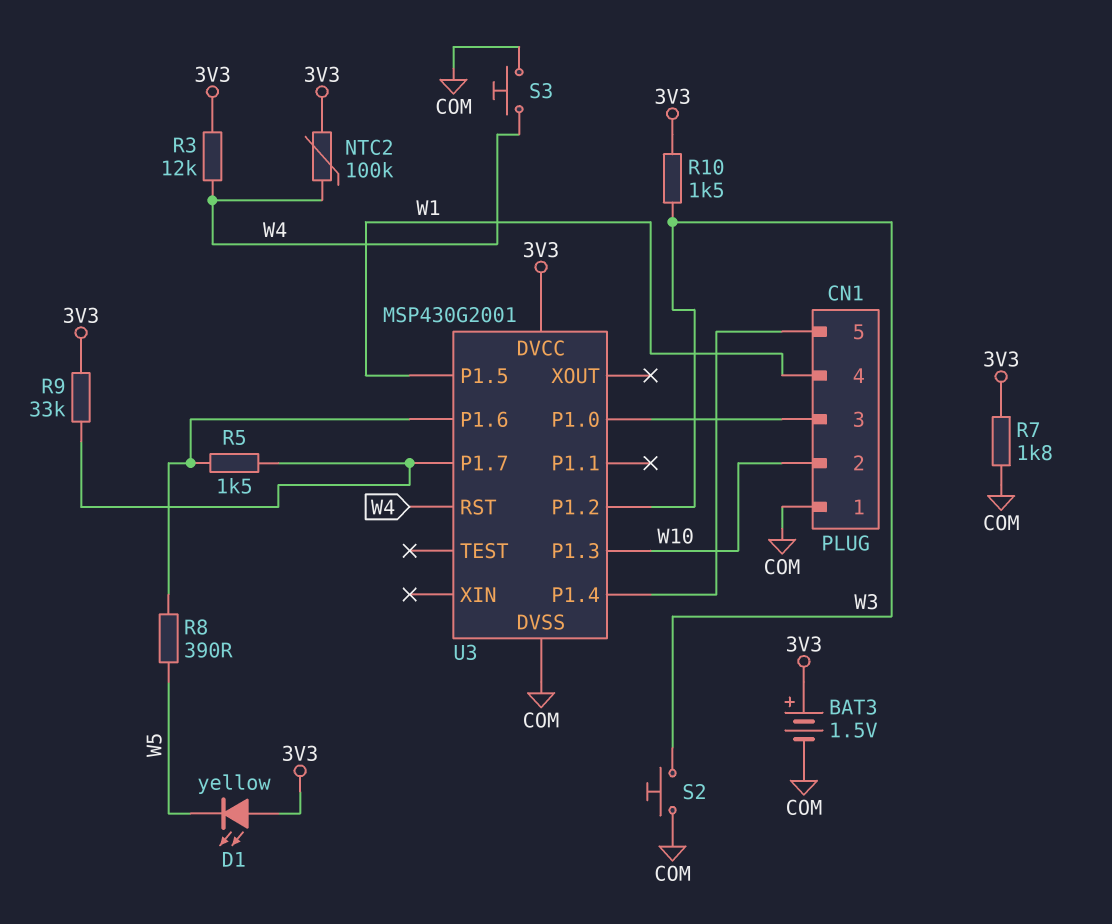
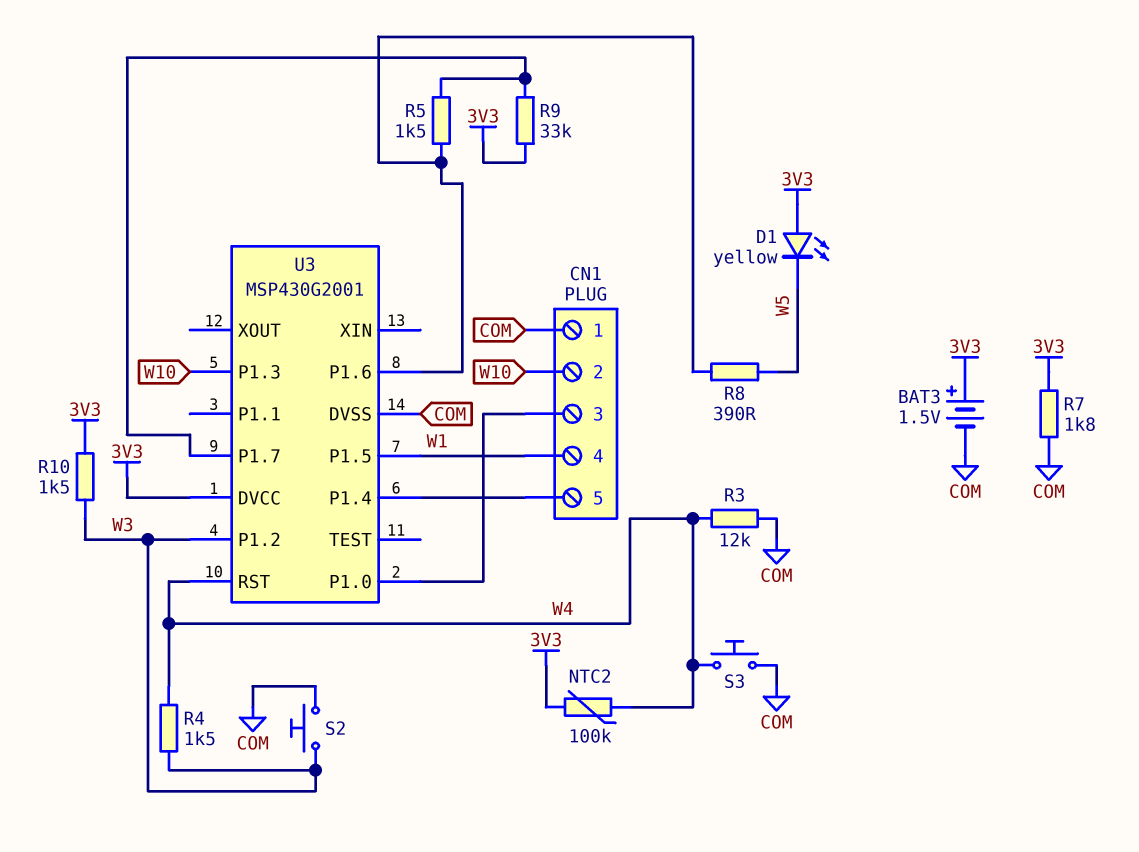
R3: 12k (3V3, W4) -> 12k (COM, W4)
R4: none -> 1.5k (W3, W4)

